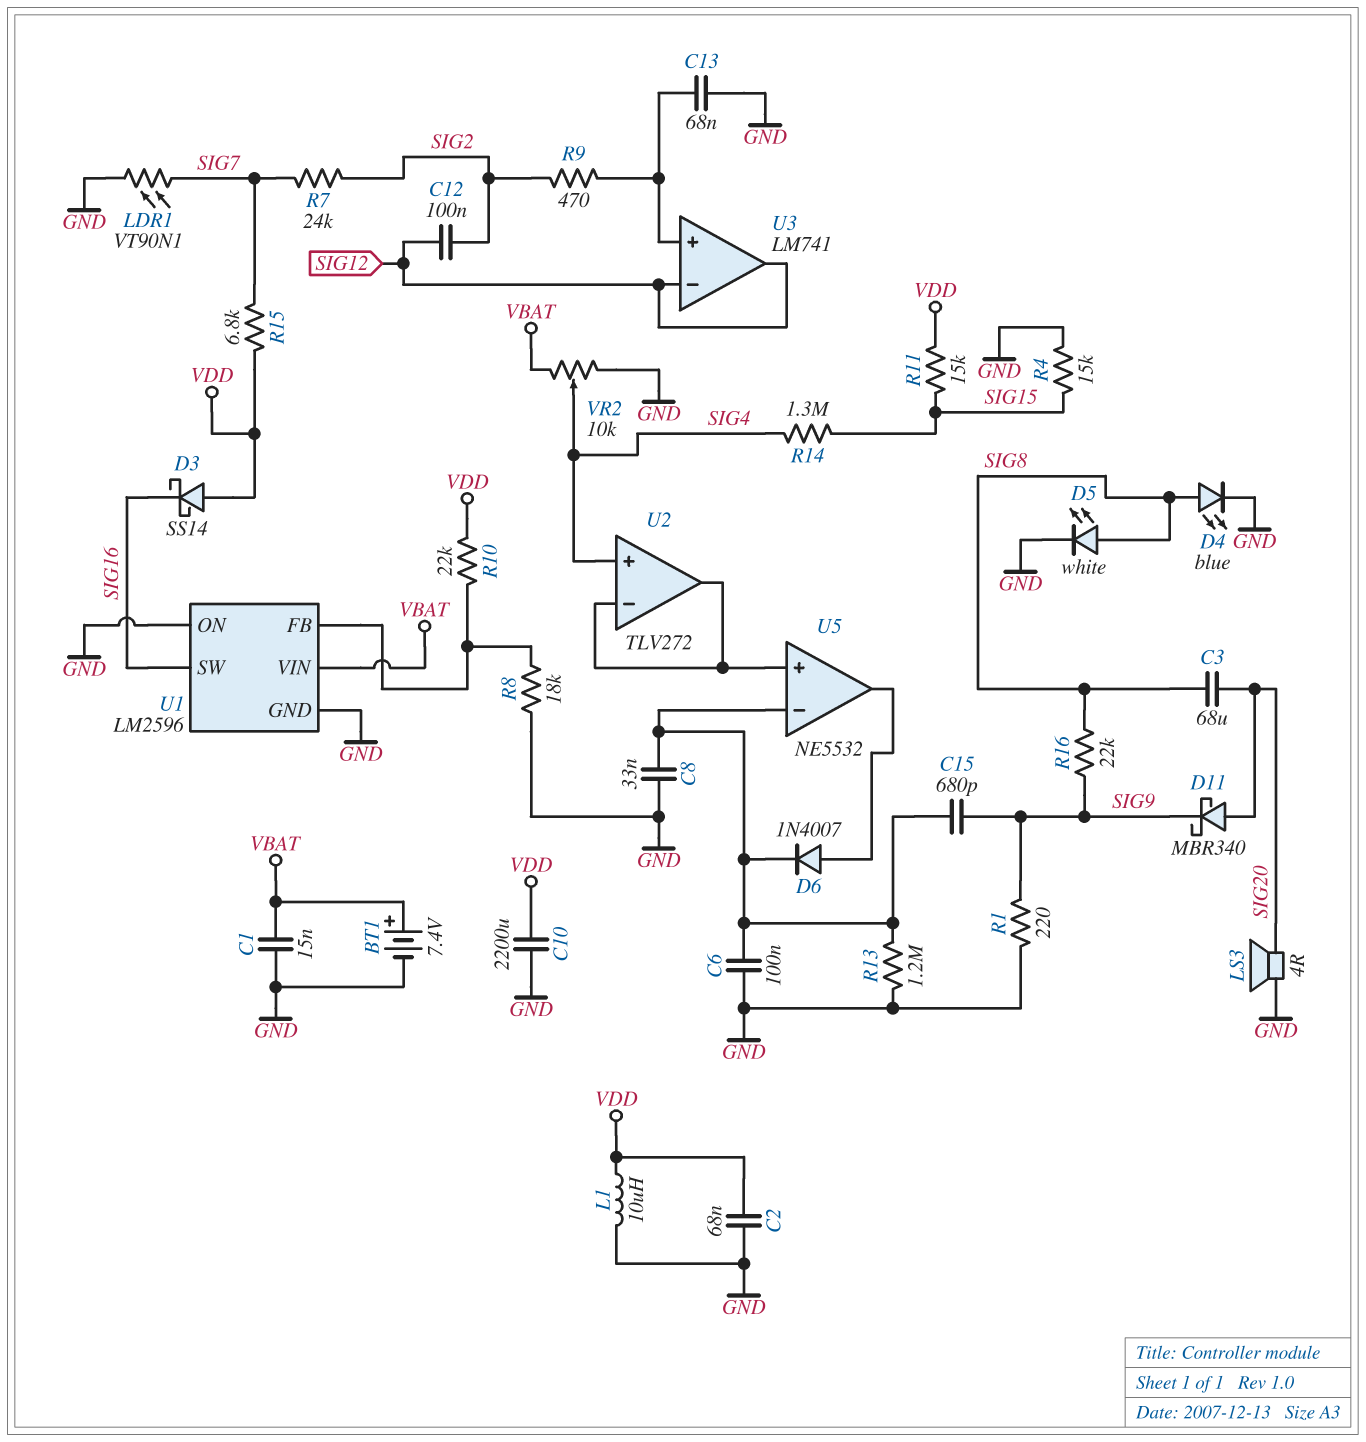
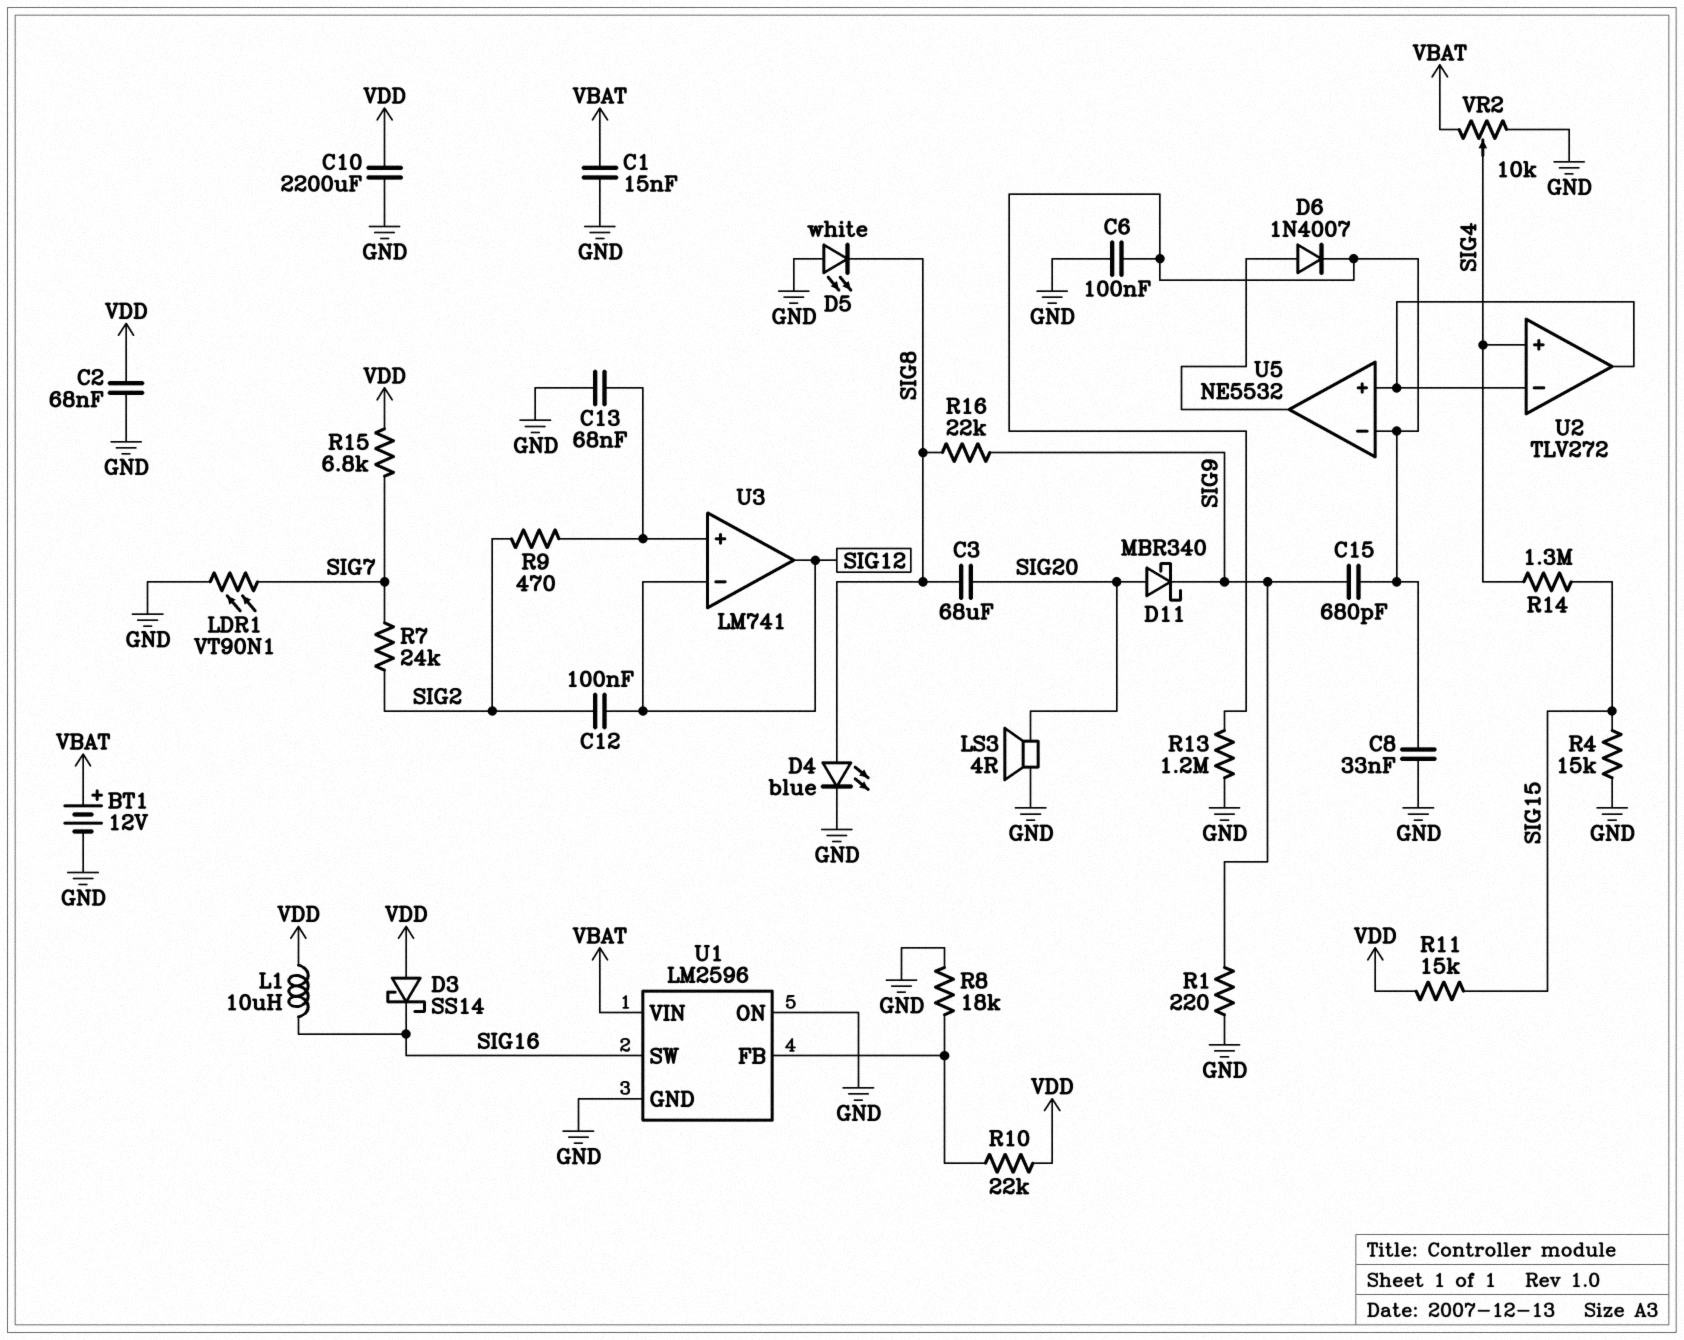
BT1: 7.4V (plus VBAT, minus GND) -> 12V (plus VBAT, minus GND)
D5: LED white (A SIG8, K GND) -> LED white (A GND, K SIG8)
L1: 10uH (GND, VDD) -> 10uH (SIG16, VDD)

